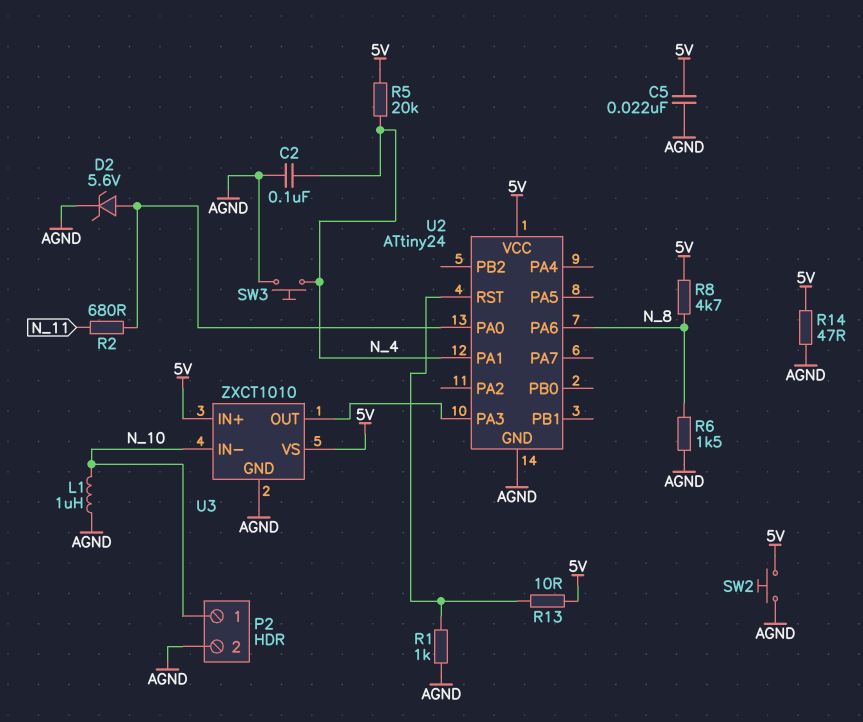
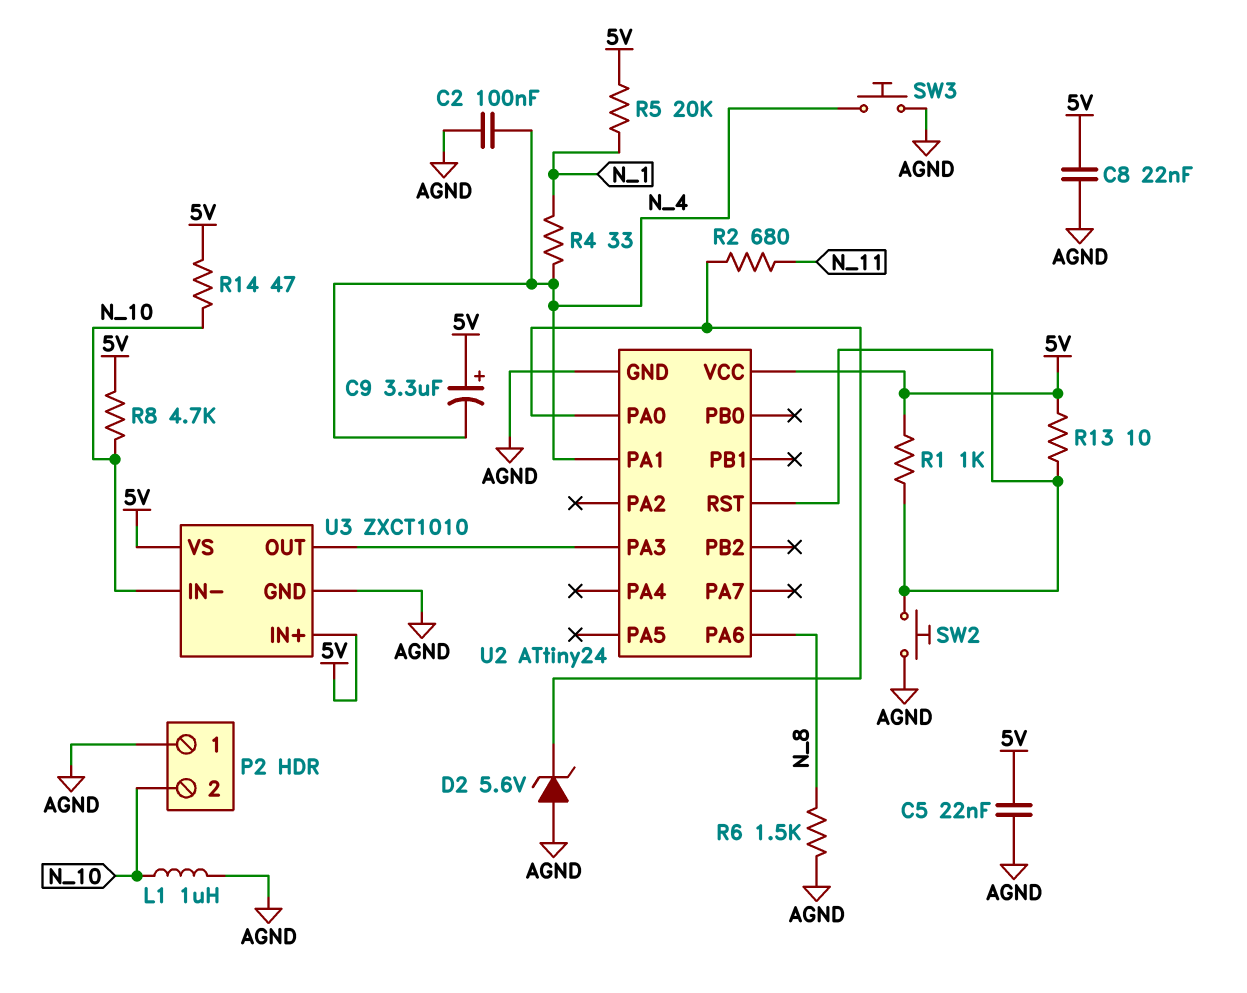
C8: none -> 22nF (5V, AGND)
C9: none -> 3.3uF (plus 5V, minus N_4)
D2: zener 5.6V (A U2/PA0, K AGND) -> zener 5.6V (A AGND, K U2/PA0)
P2 pin 1: N_10 -> AGND
P2 pin 2: AGND -> N_10
R1: 1k (AGND, U2/RST) -> 1k (5V, U2/RST)
R4: none -> 33 (N_1, N_4)
R5: 20k (5V, N_4) -> 20k (5V, N_1)
R8: 4.7k (5V, N_8) -> 4.7k (5V, N_10)
R14: 47 (5V, AGND) -> 47 (5V, N_10)
SW2: button (5V, AGND) -> button (AGND, U2/RST)

